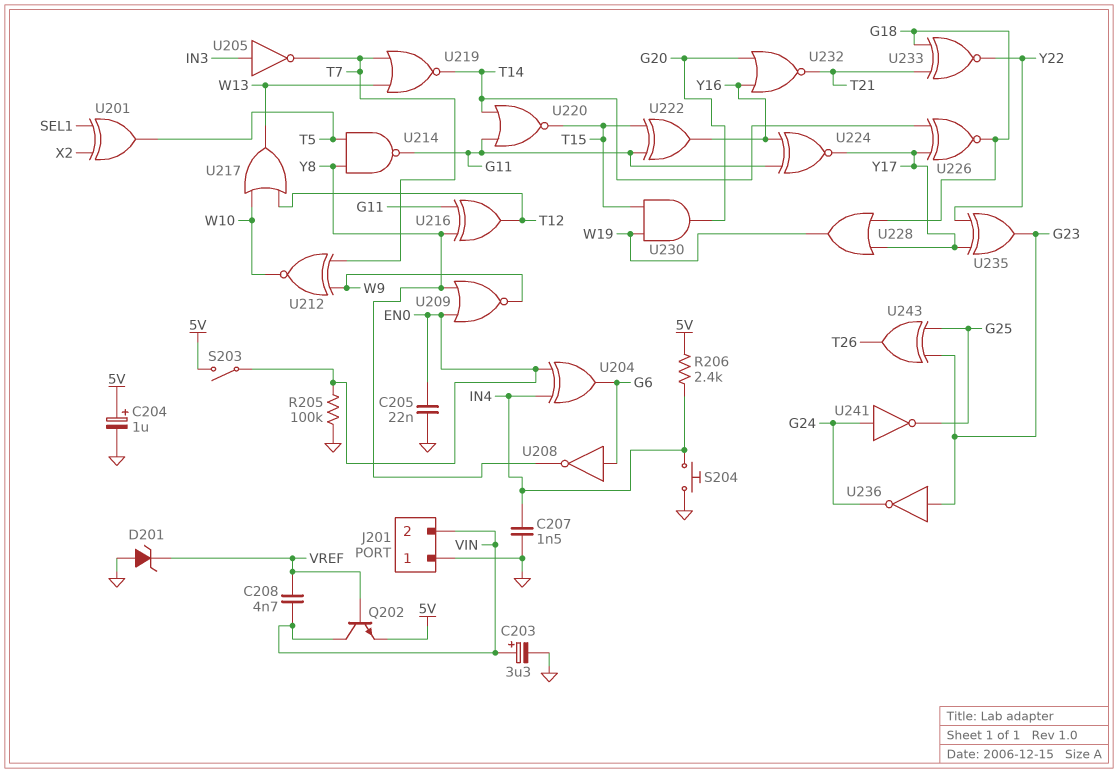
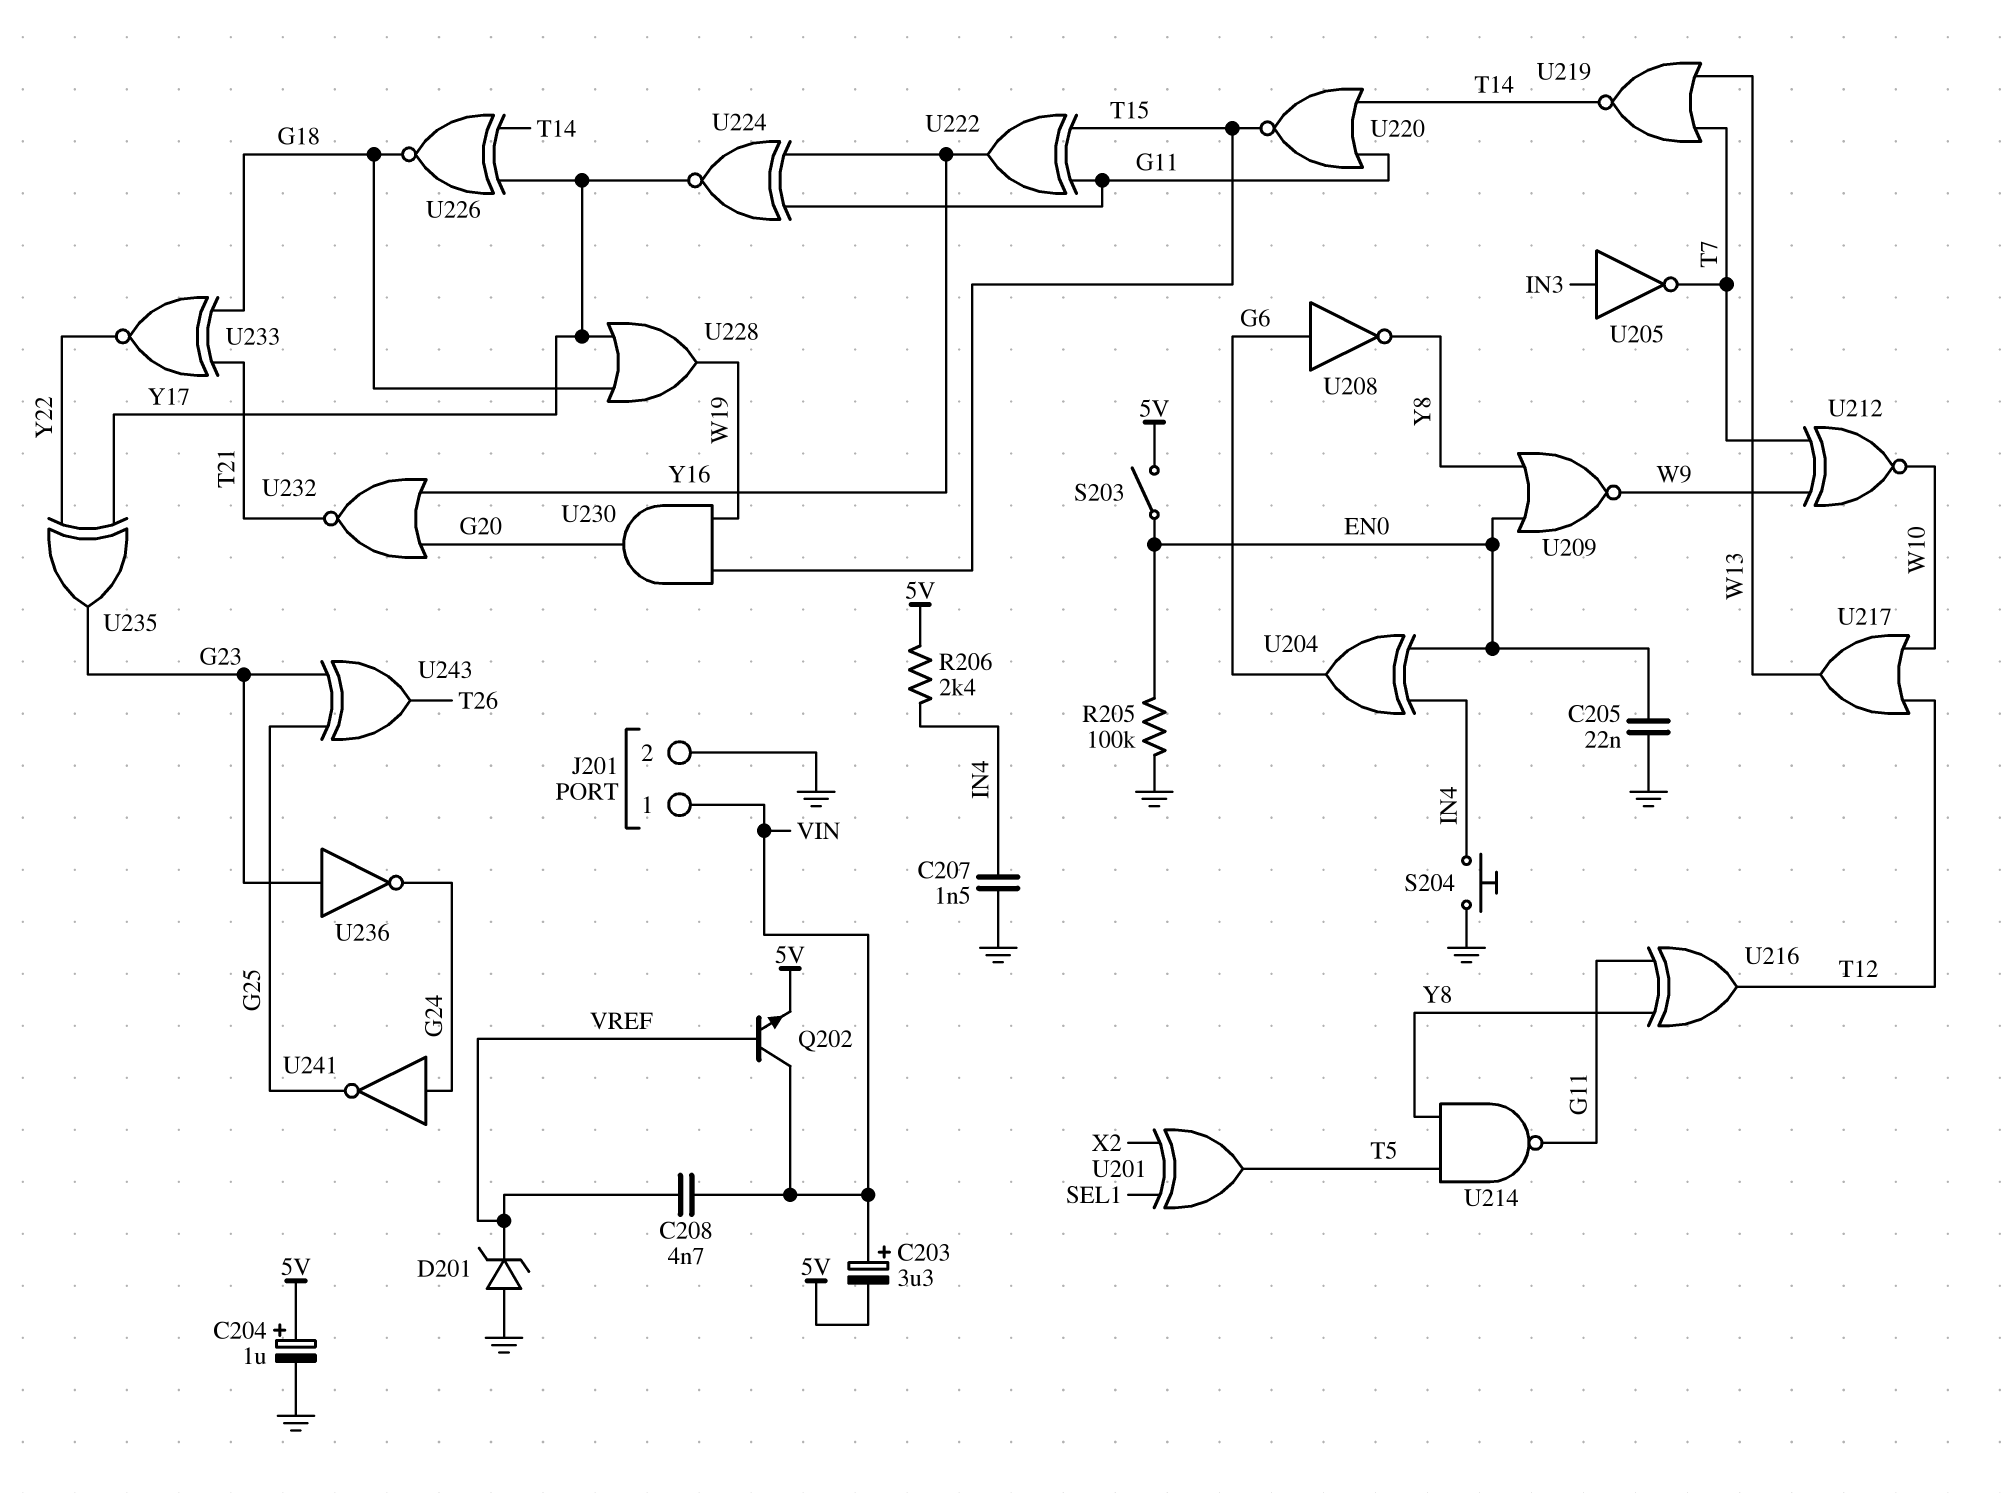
C203: 3.3uF (plus VIN, minus GND) -> 3.3uF (plus VIN, minus 5V)
J201 pin 1: GND -> VIN
J201 pin 2: VIN -> GND

